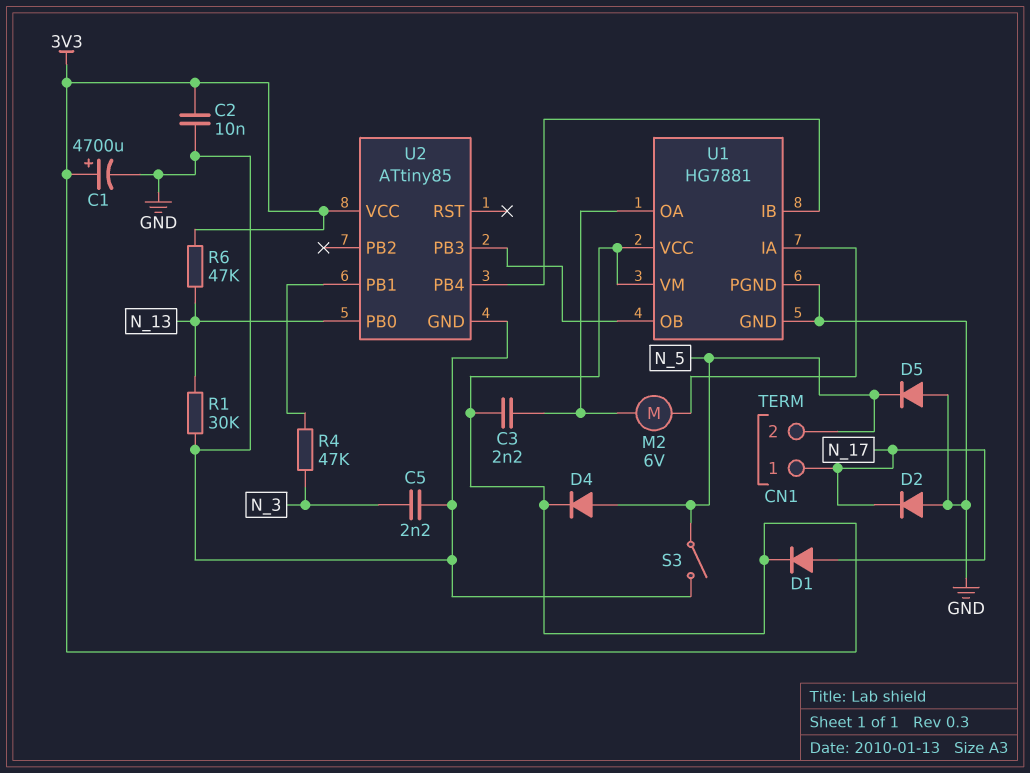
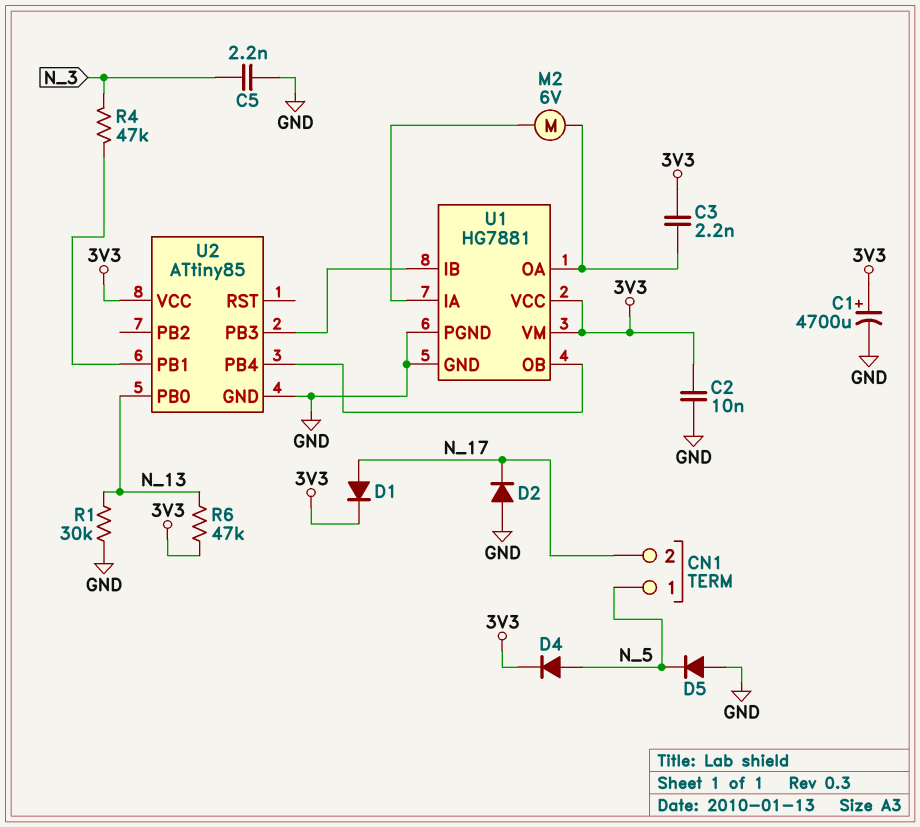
CN1 pin 1: N_17 -> N_5
CN1 pin 2: N_5 -> N_17
S3: switch (GND, N_5) -> none
U2 pin PB3: U1/OB -> U1/IB
U2 pin PB4: U1/IB -> U1/OB

